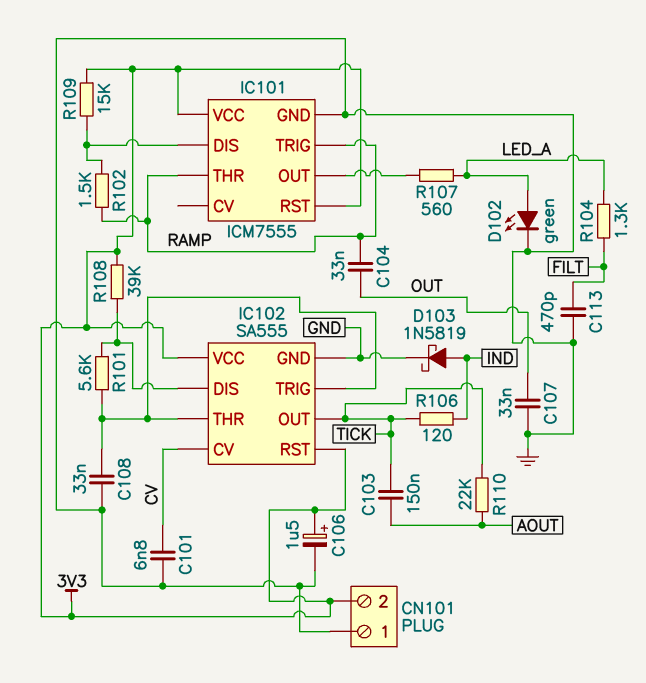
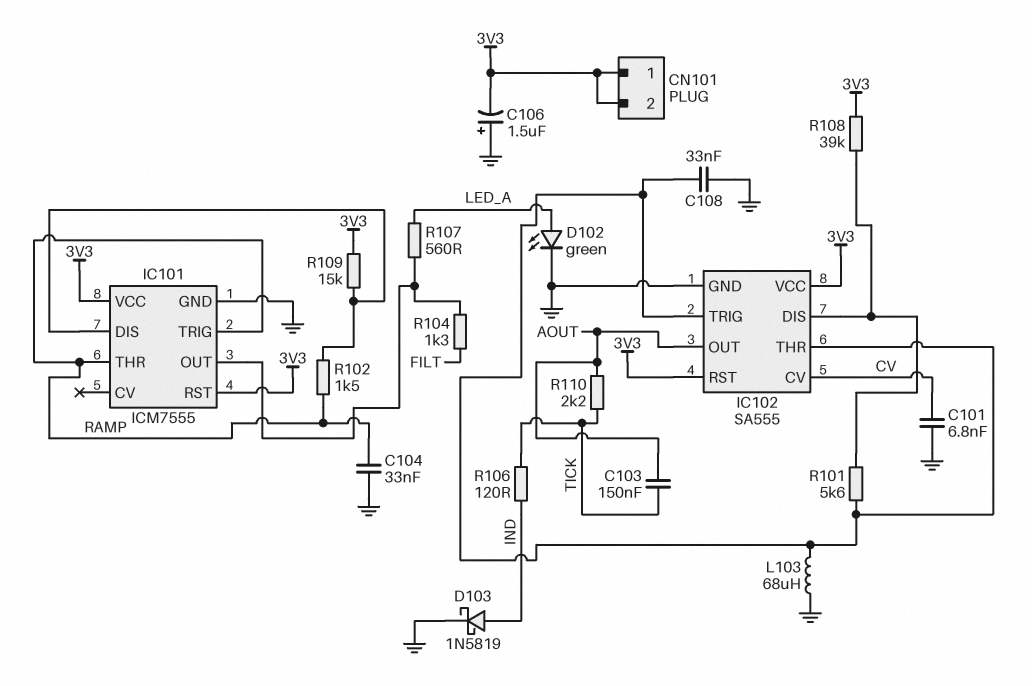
C104: 33nF (OUT, RAMP) -> 33nF (GND, RAMP)
C106: 1.5uF (plus 3V3, minus GND) -> 1.5uF (plus GND, minus 3V3)
C107: 33nF (GND, OUT) -> none
C113: 470pF (FILT, GND) -> none
CN101 pin 1: GND -> 3V3
IC102 pin OUT: TICK -> AOUT
L103: none -> 68uH (GND, IC102/THR)
R104: 1.3k (FILT, LED_A) -> 1.3k (FILT, IC101/OUT)
R110: 22k (AOUT, TICK) -> 2.2k (AOUT, TICK)

